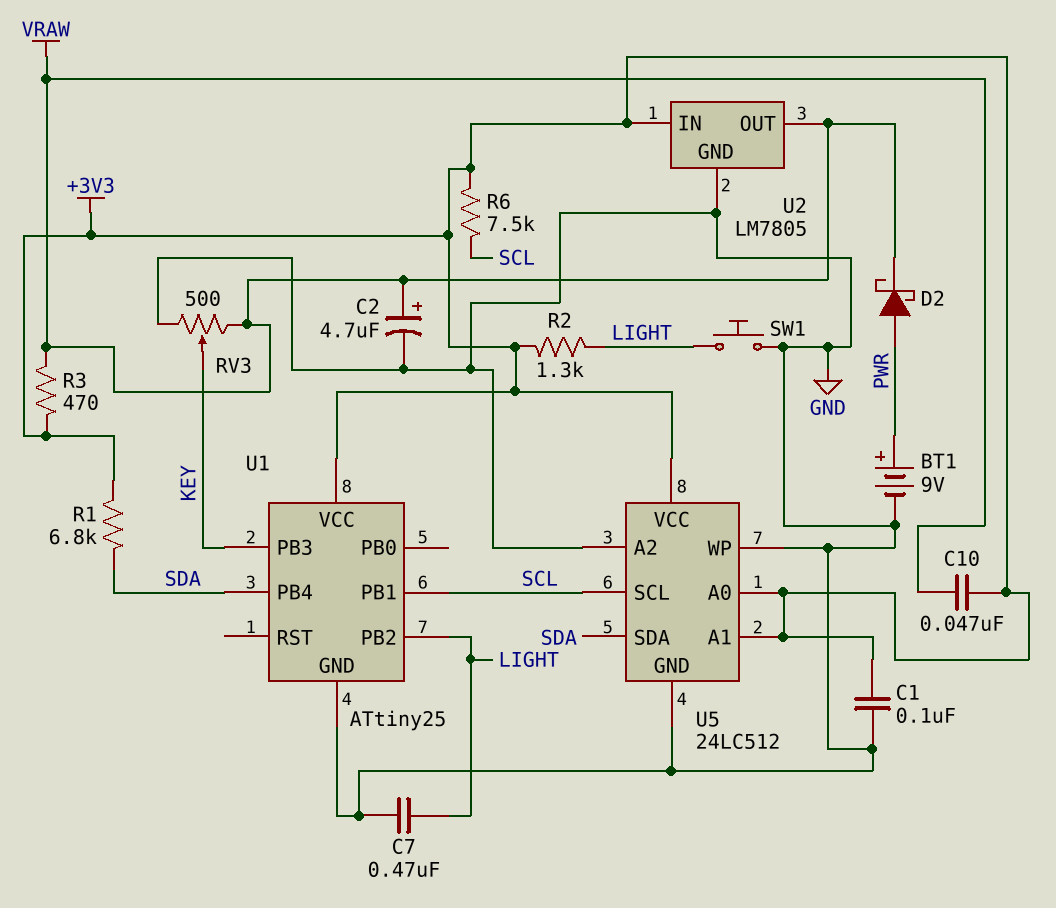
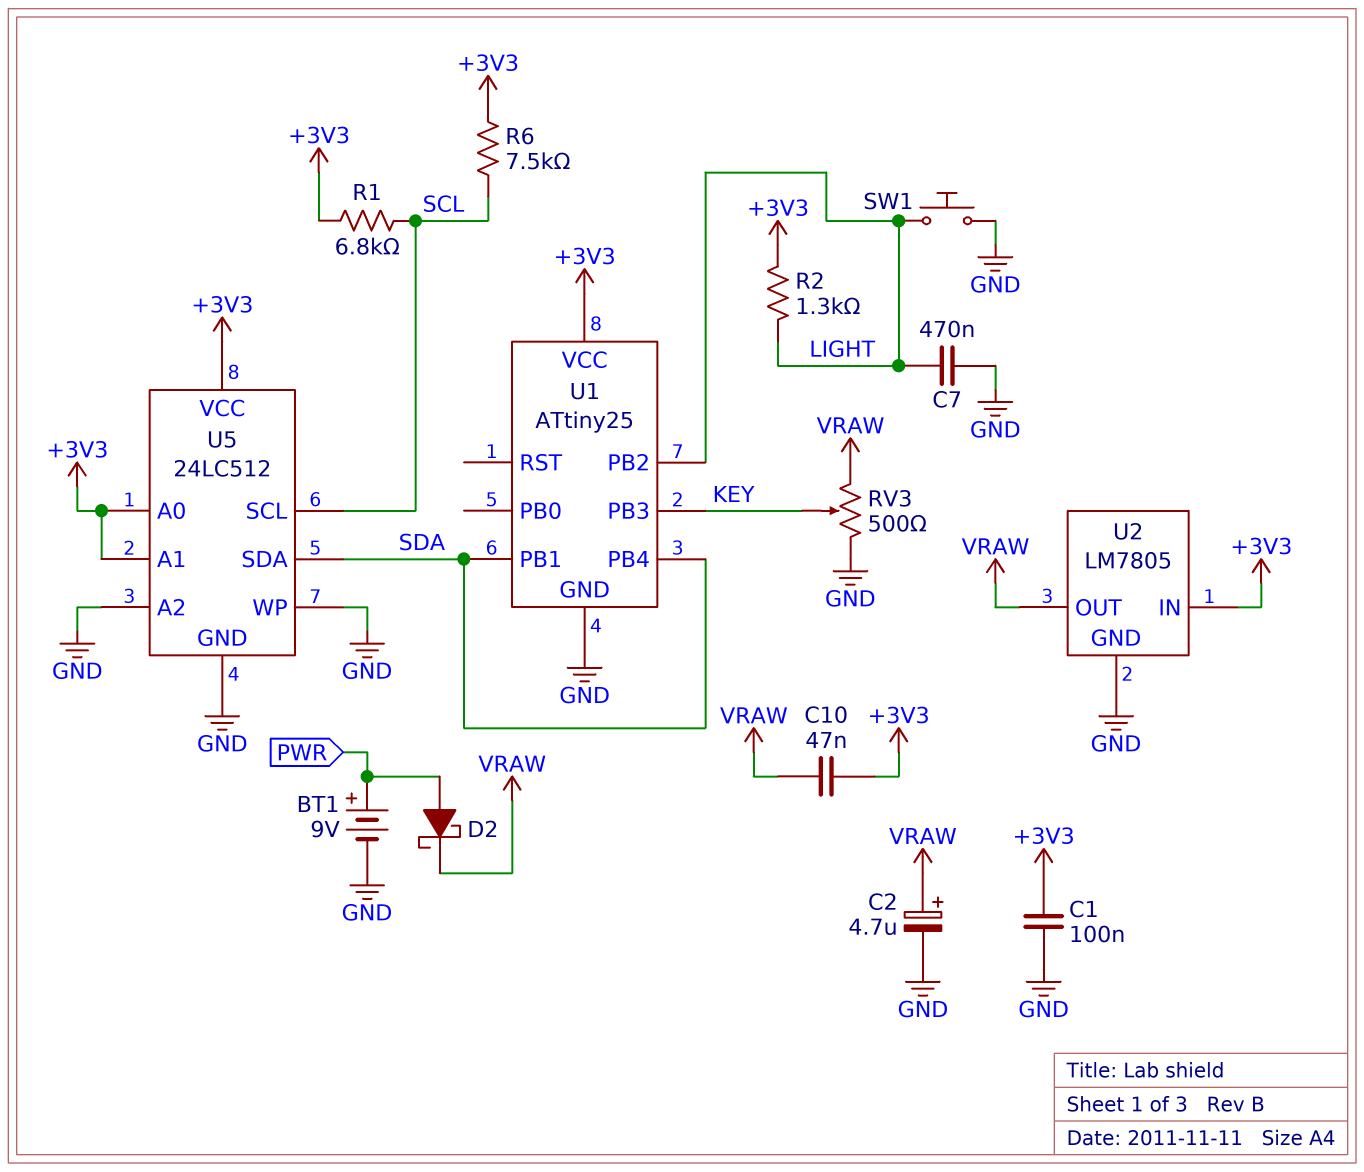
R1: 6.8k (+3V3, SDA) -> 6.8k (+3V3, SCL)
R3: 470 (+3V3, VRAW) -> none
U1 pin PB1: SCL -> SDA

